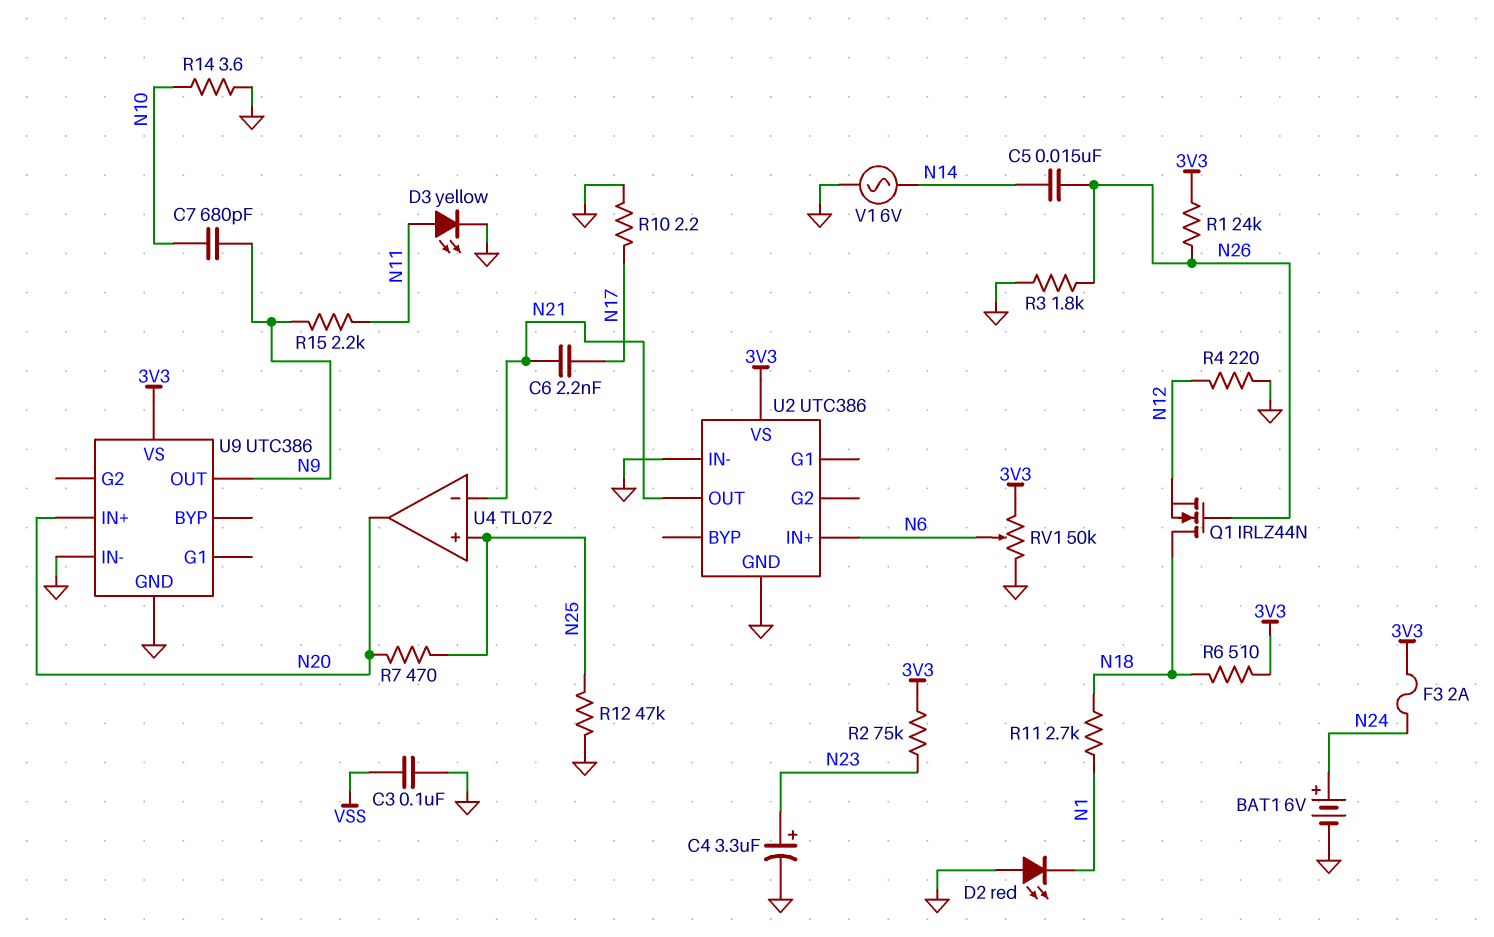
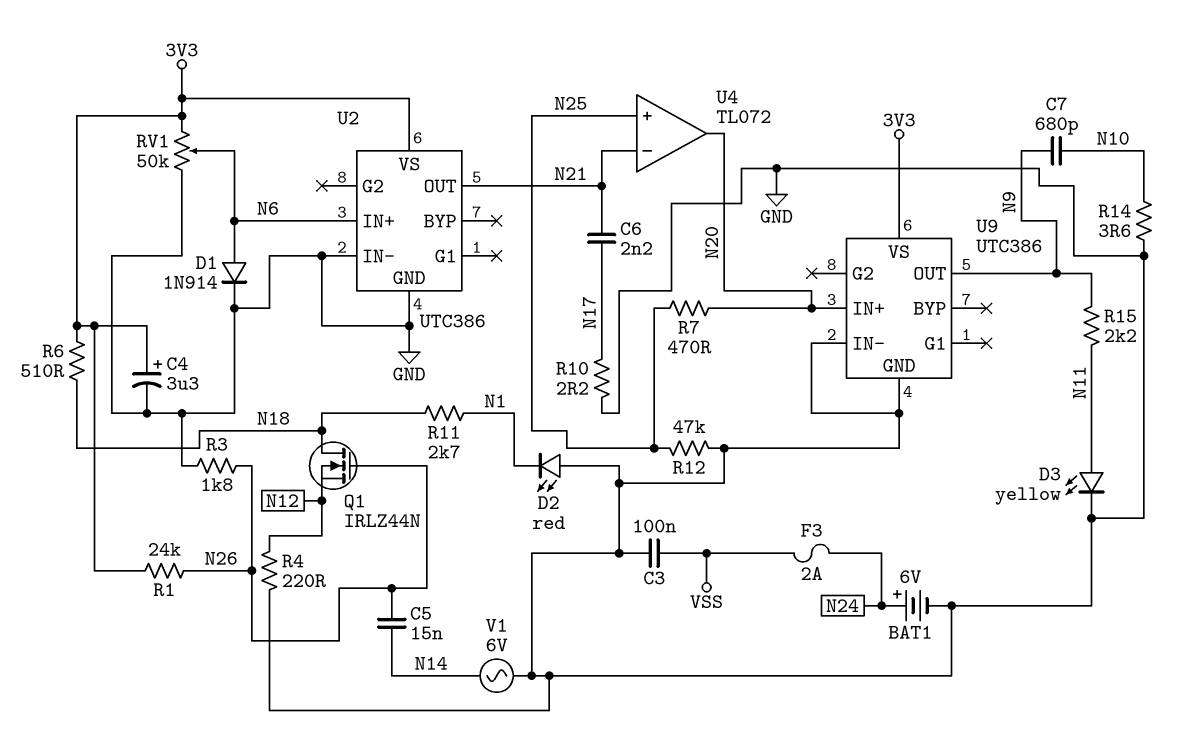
C4: 3.3uF (plus N23, minus GND) -> 3.3uF (plus 3V3, minus GND)
D1: none -> diode 1N914 (A N6, K GND)
F3: 2A (3V3, N24) -> 2A (N24, VSS)
R2: 75k (3V3, N23) -> none

